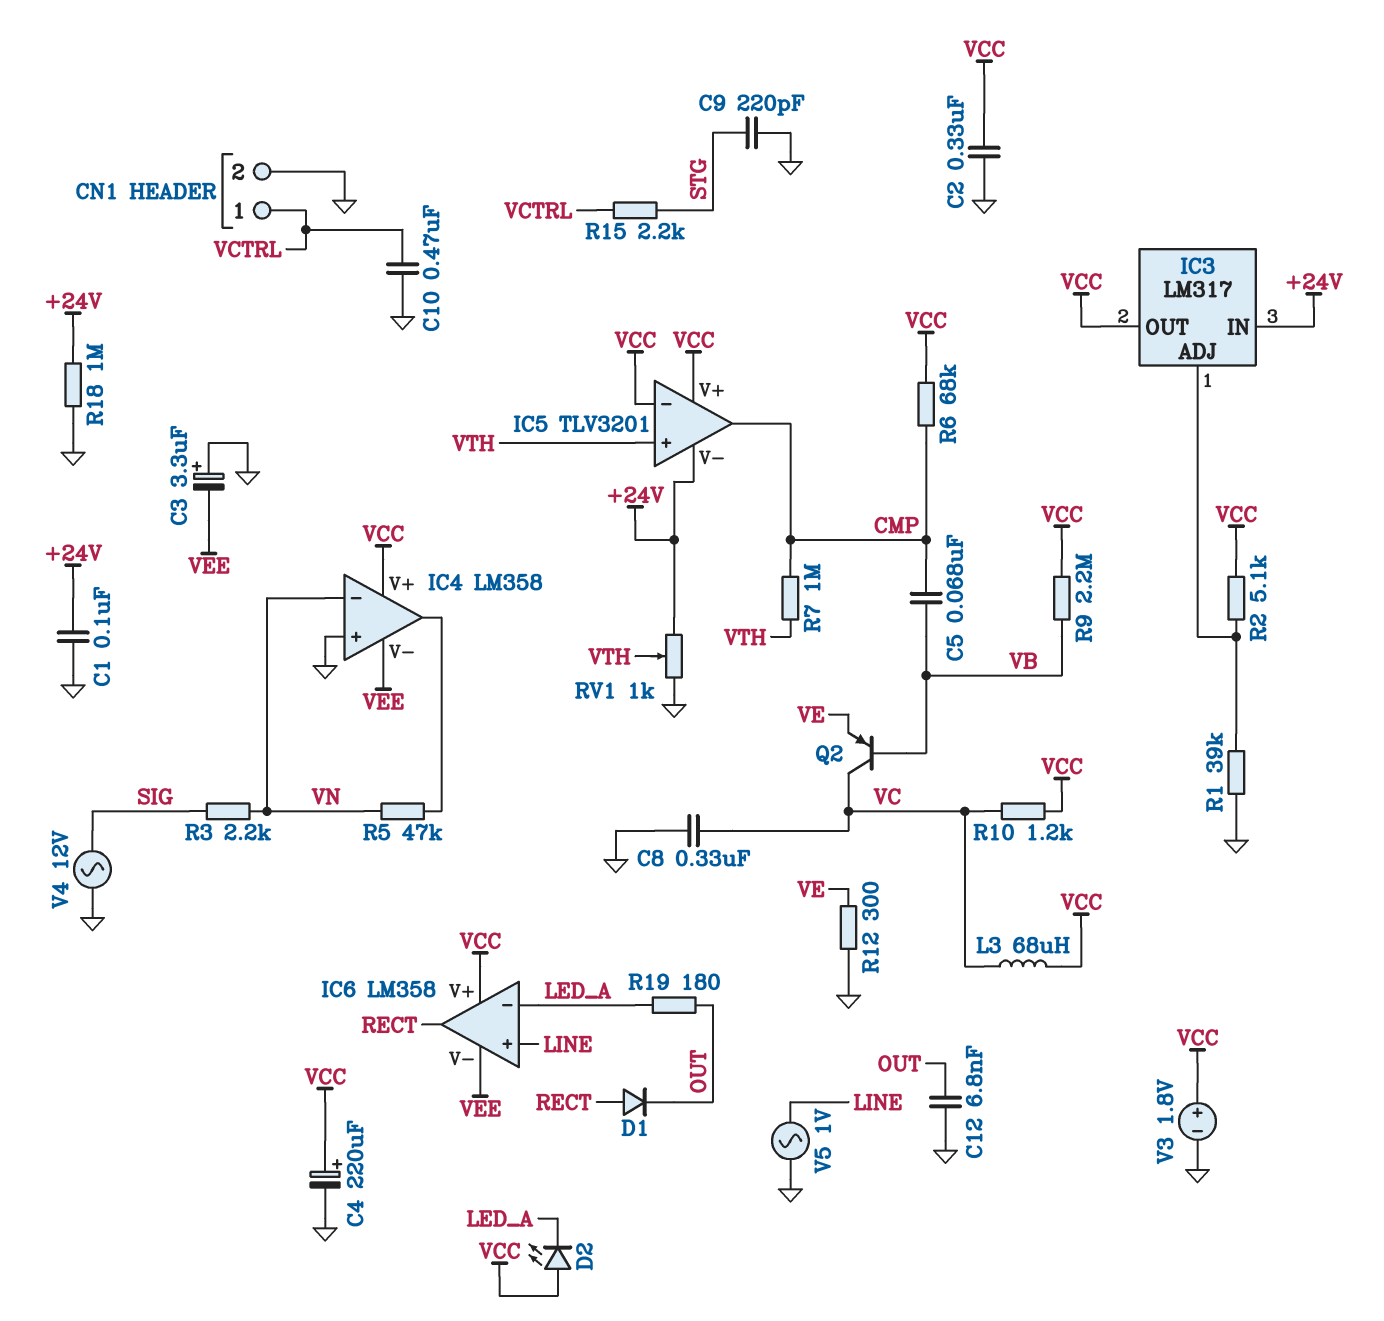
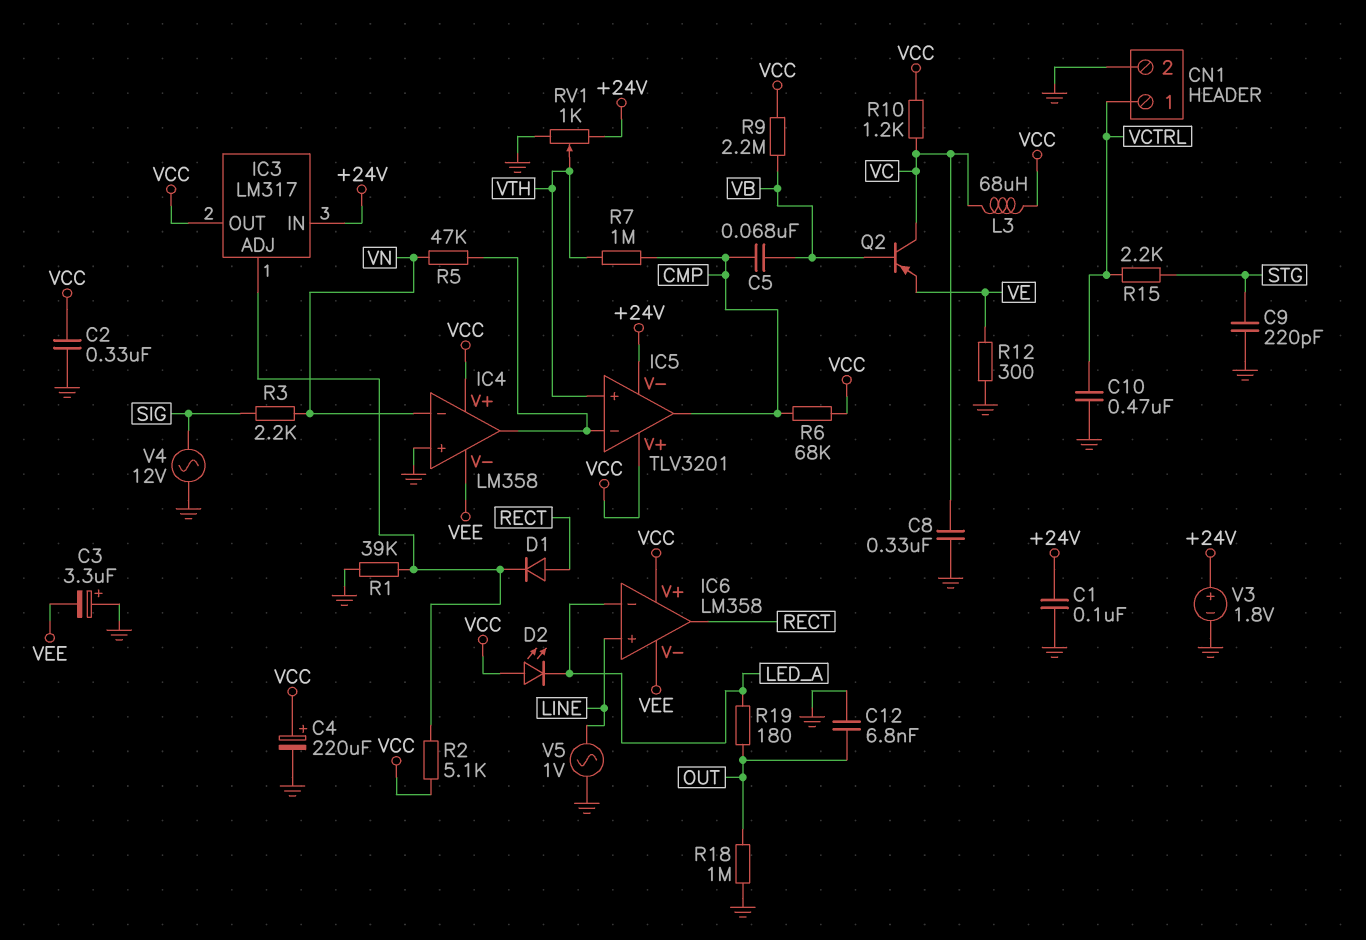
D1: diode (A RECT, K OUT) -> diode (A RECT, K IC3/ADJ)
IC5 pin in-: VCC -> IC4/out
R18: 1M (+24V, GND) -> 1M (GND, OUT)
V3: 1.8V (plus VCC, minus GND) -> 1.8V (plus +24V, minus GND)

